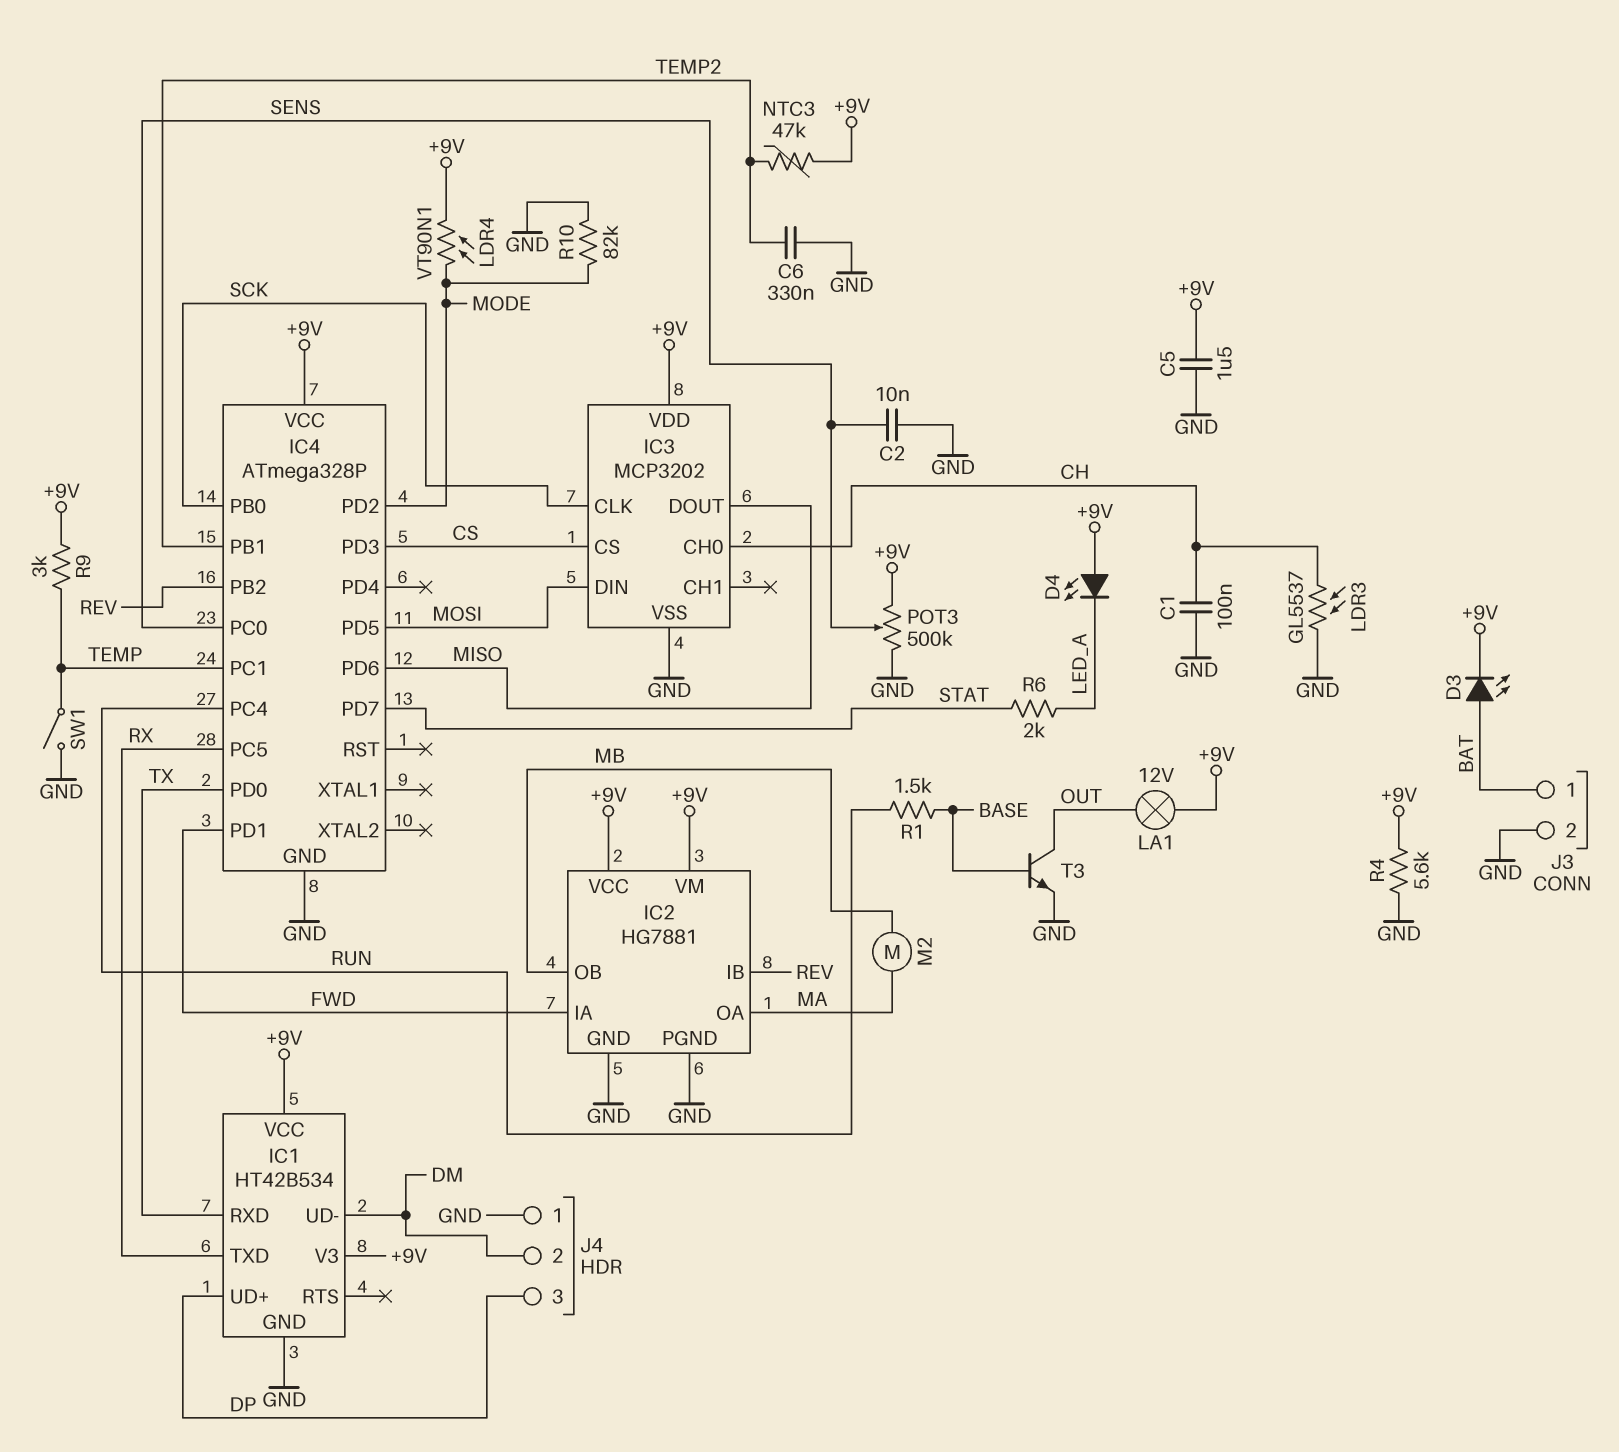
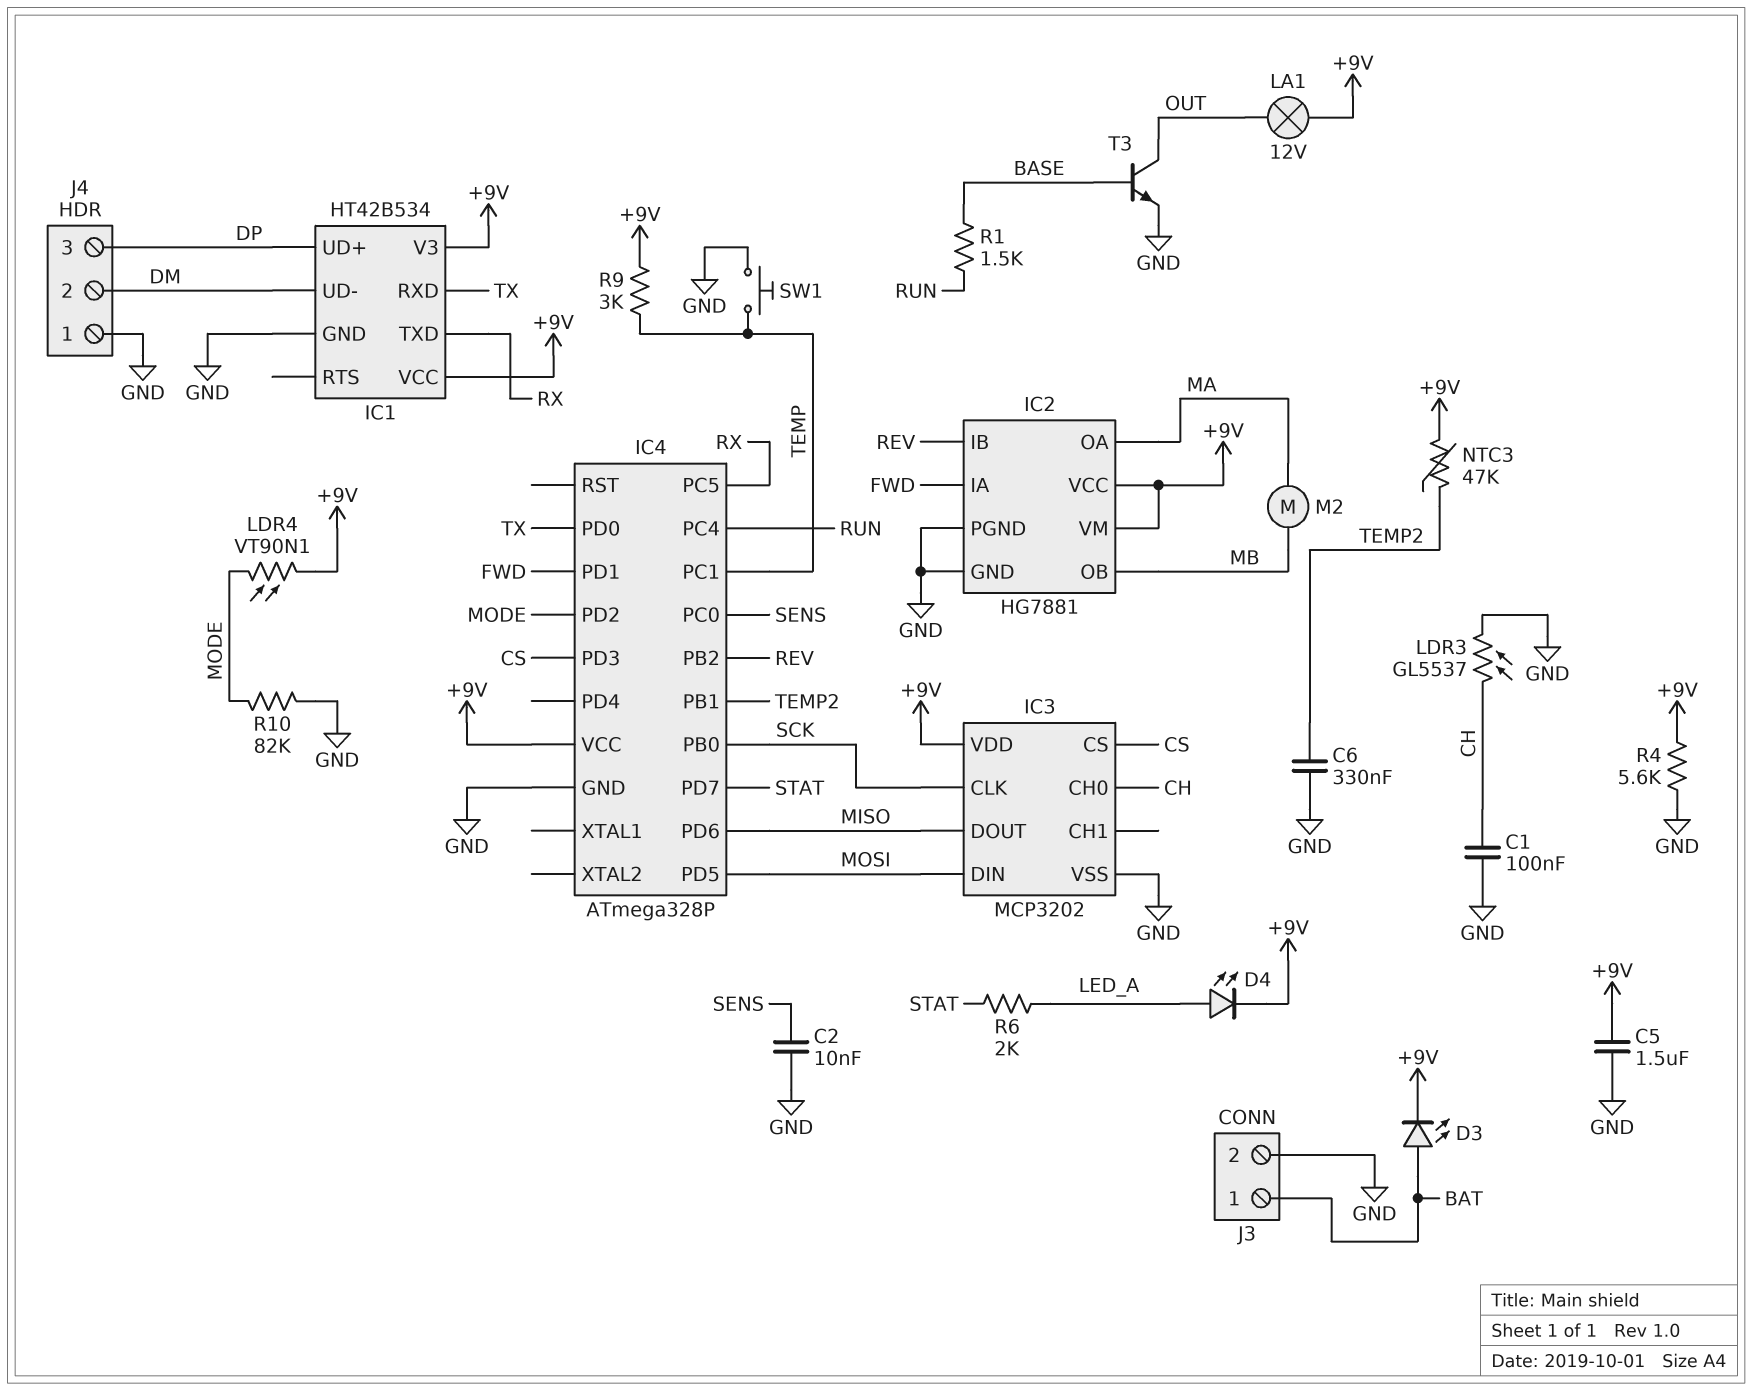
D4: LED (A +9V, K LED_A) -> LED (A LED_A, K +9V)
POT3: 500k (+9V, GND, wiper SENS) -> none
SW1: switch (GND, TEMP) -> button (GND, TEMP)

